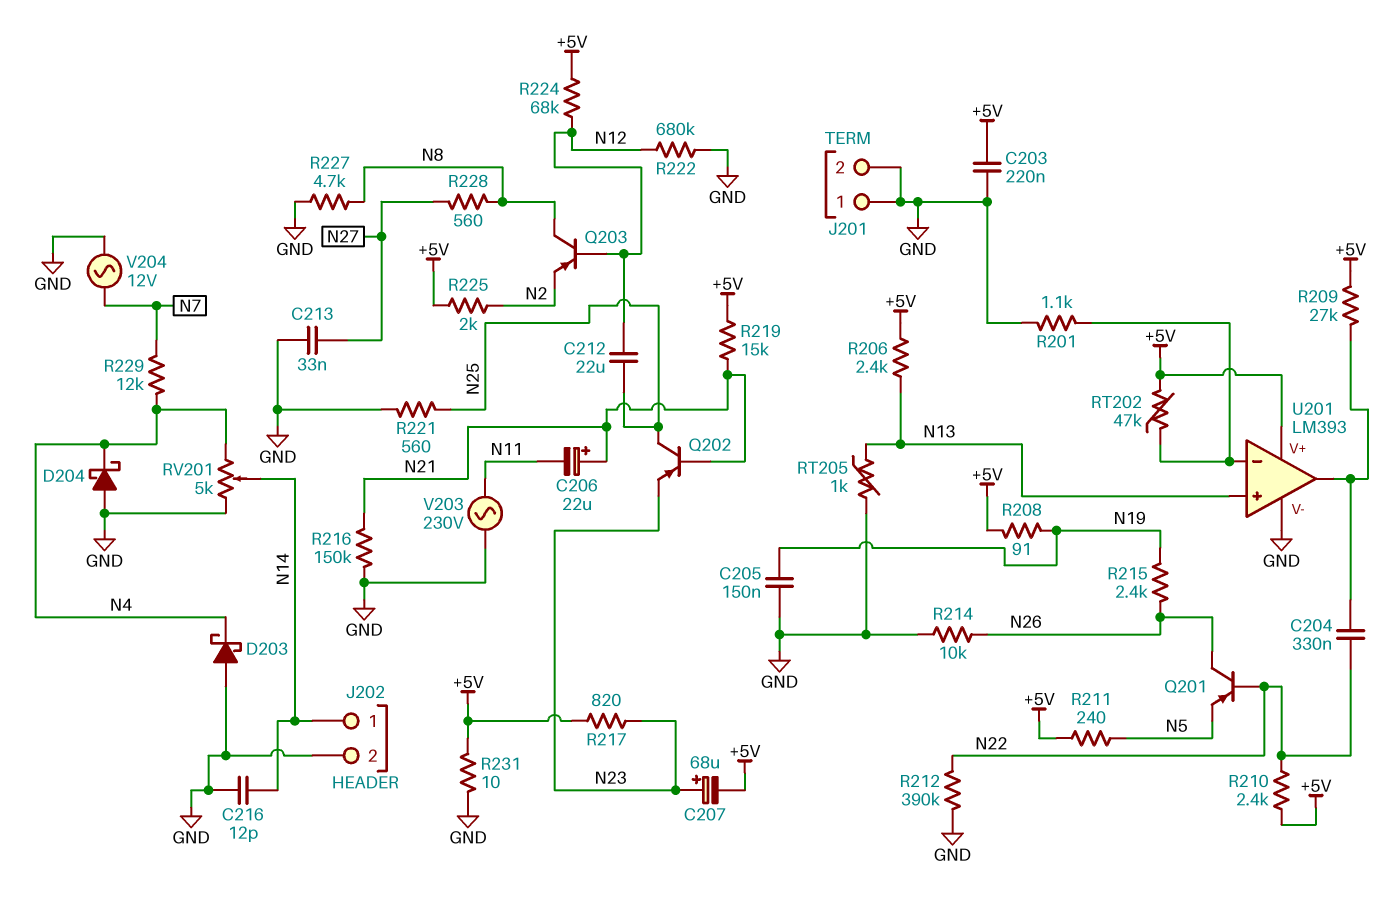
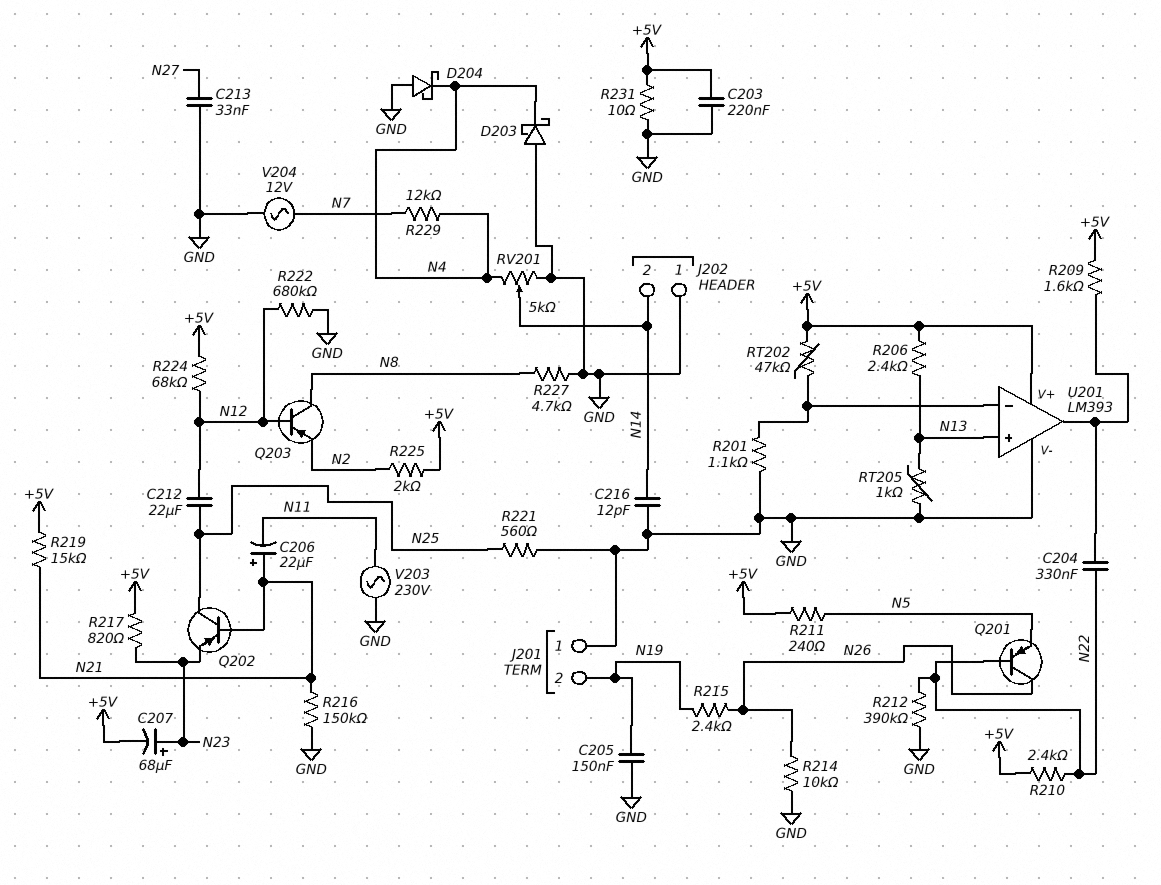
J201 pin 2: GND -> N19
J202 pin 1: N14 -> GND
J202 pin 2: GND -> N14
R208: 91 (+5V, N19) -> none
R209: 27k (+5V, U201/out) -> 1.6k (+5V, U201/out)
R228: 560 (N8, N27) -> none

